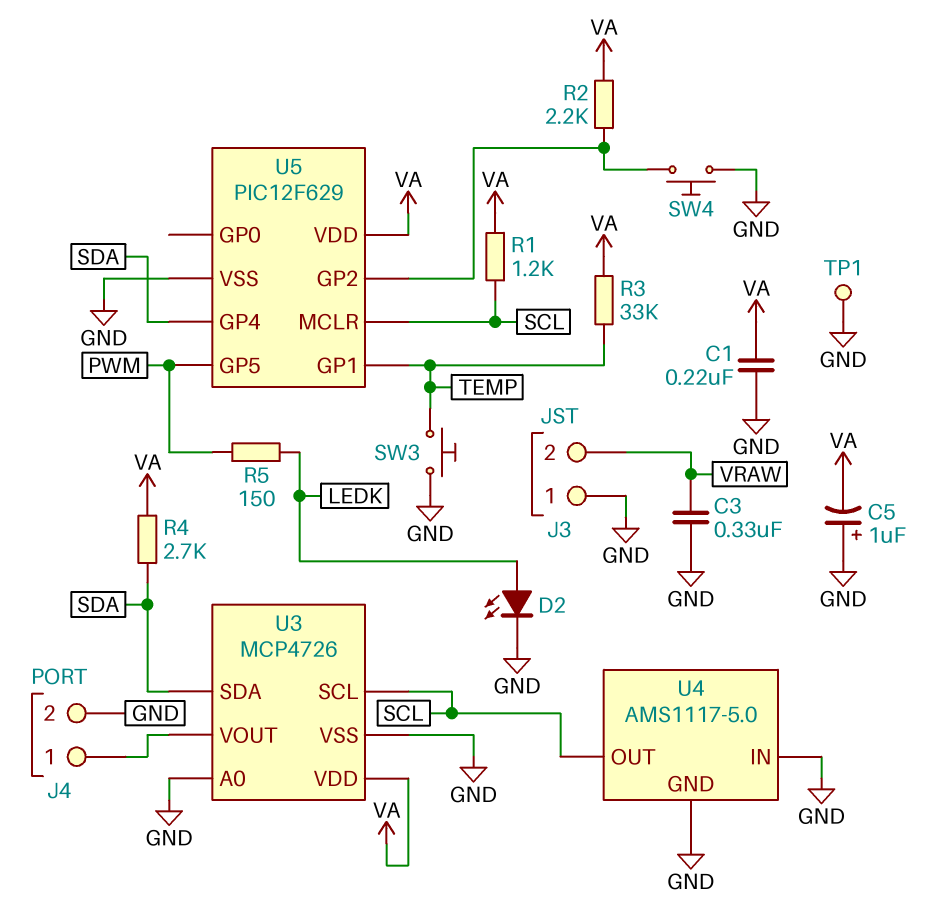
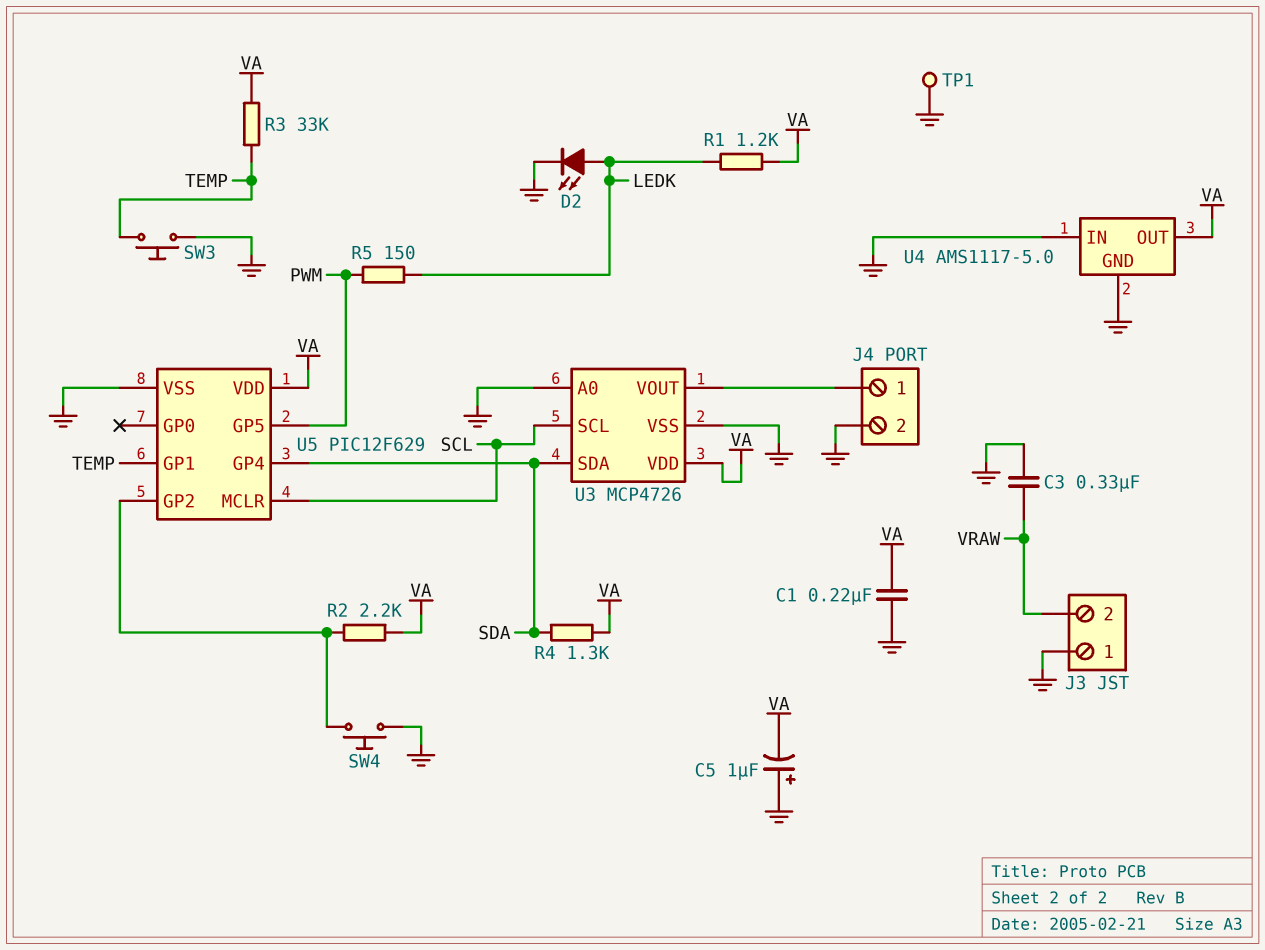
R1: 1.2k (SCL, VA) -> 1.2k (LEDK, VA)
R4: 2.7k (SDA, VA) -> 1.3k (SDA, VA)
U4 pin OUT: SCL -> VA

